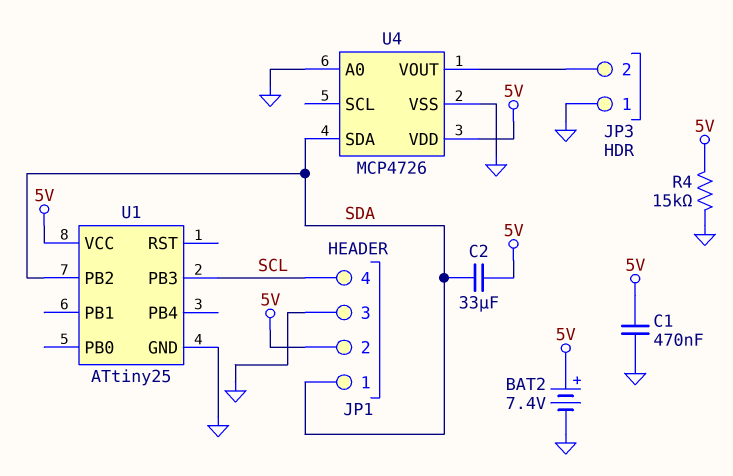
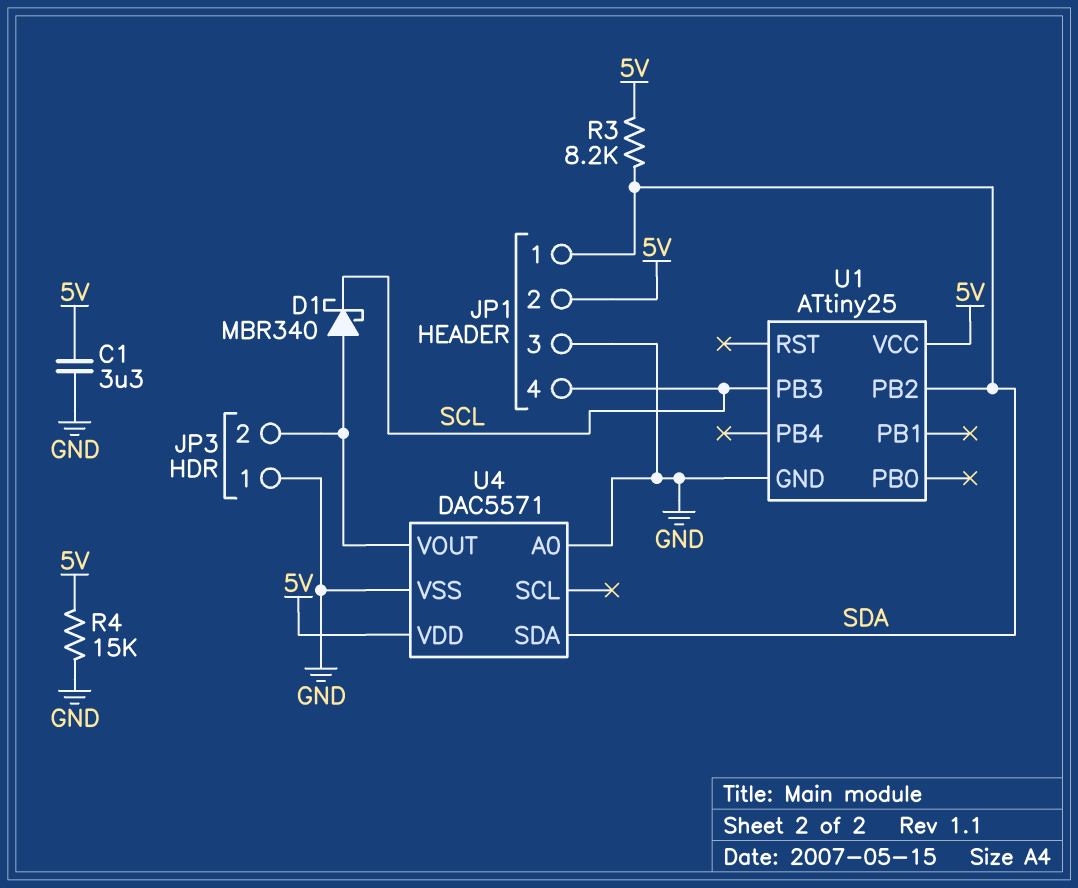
BAT2: 7.4V (plus 5V, minus GND) -> none
C1: 470nF (5V, GND) -> 3.3uF (5V, GND)
C2: 33uF (5V, SDA) -> none
D1: none -> schottky MBR340 (A JP3/2, K SCL)
R3: none -> 8.2k (5V, SDA)
U4: MCP4726 -> DAC5571

